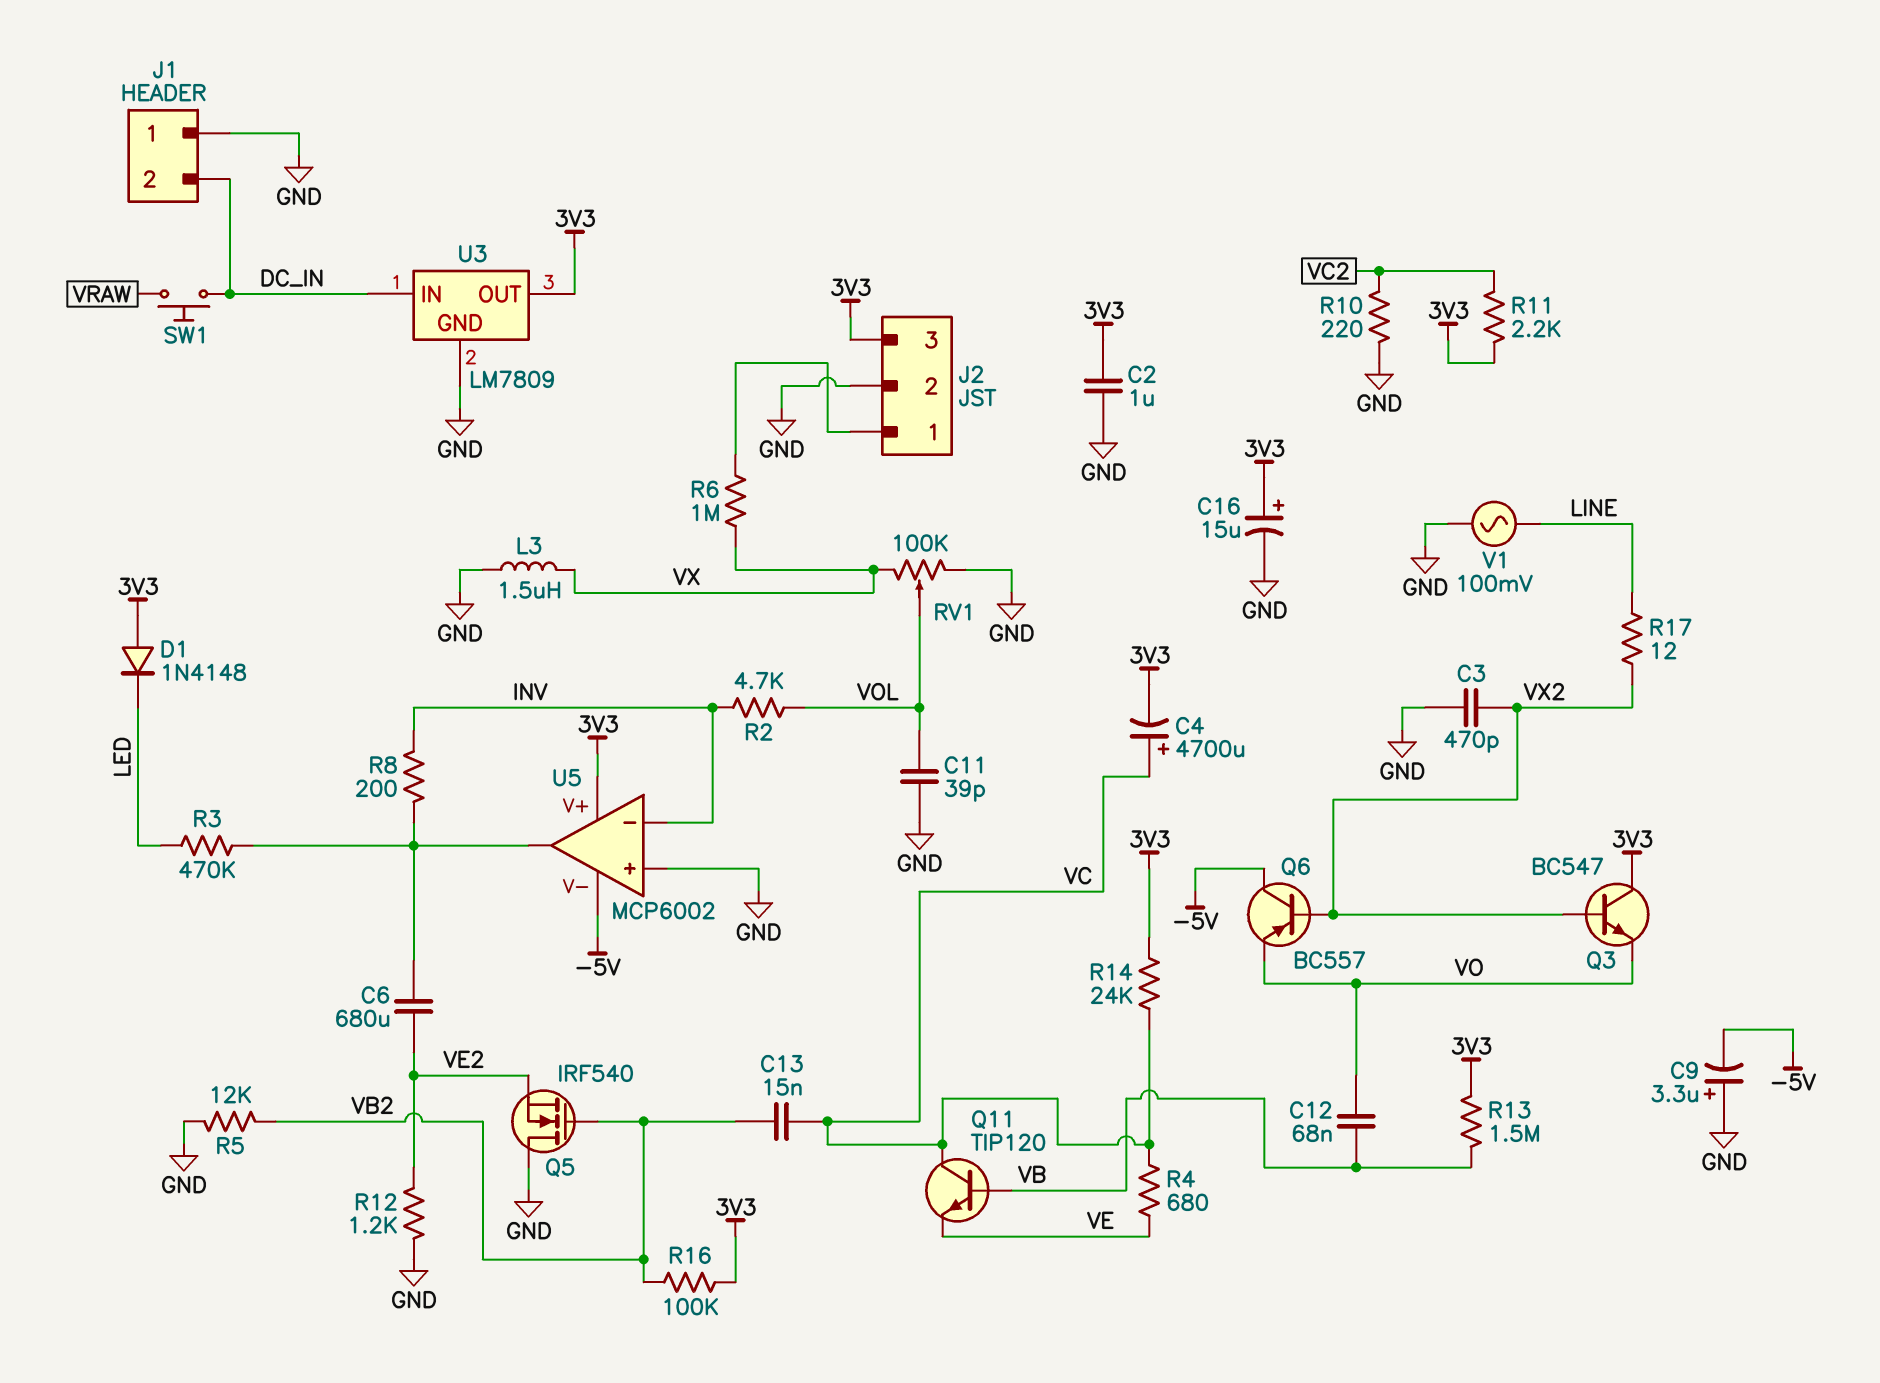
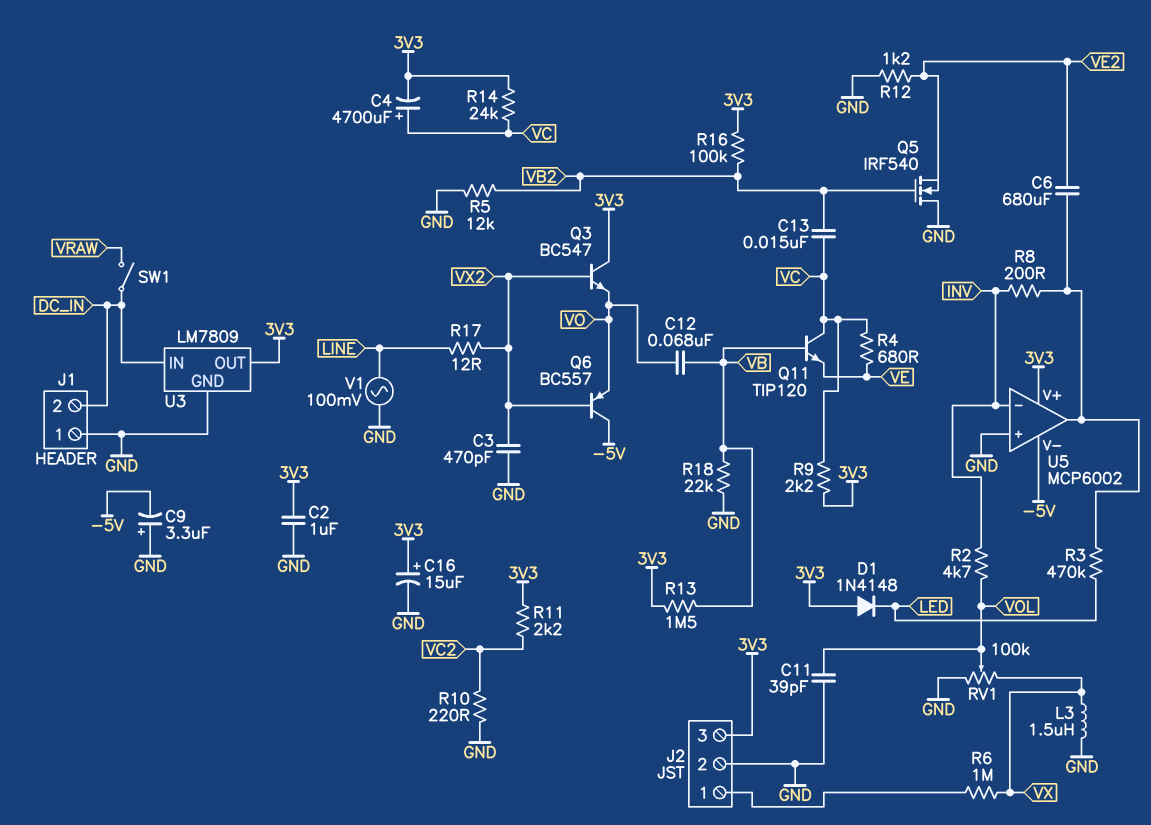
R9: none -> 2.2k (3V3, VC)
R18: none -> 22k (GND, VB)
SW1: button (DC_IN, VRAW) -> switch (DC_IN, VRAW)

